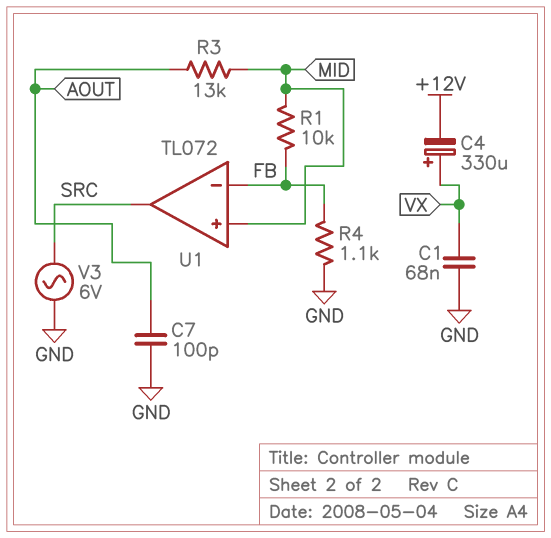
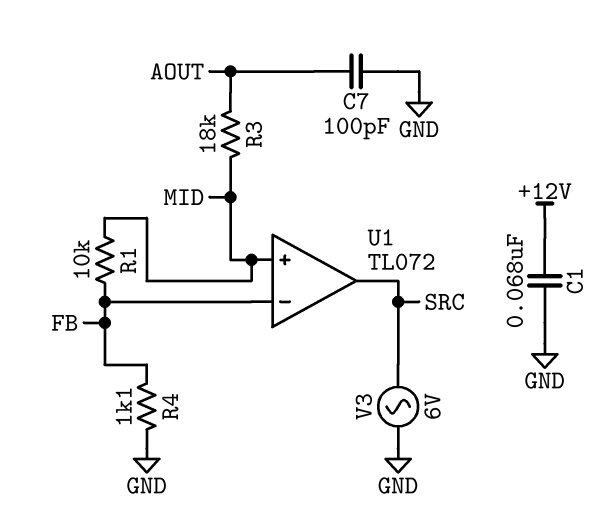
C1: 68nF (GND, VX) -> 68nF (+12V, GND)
C4: 330uF (plus VX, minus +12V) -> none
R3: 13k (AOUT, MID) -> 18k (AOUT, MID)

